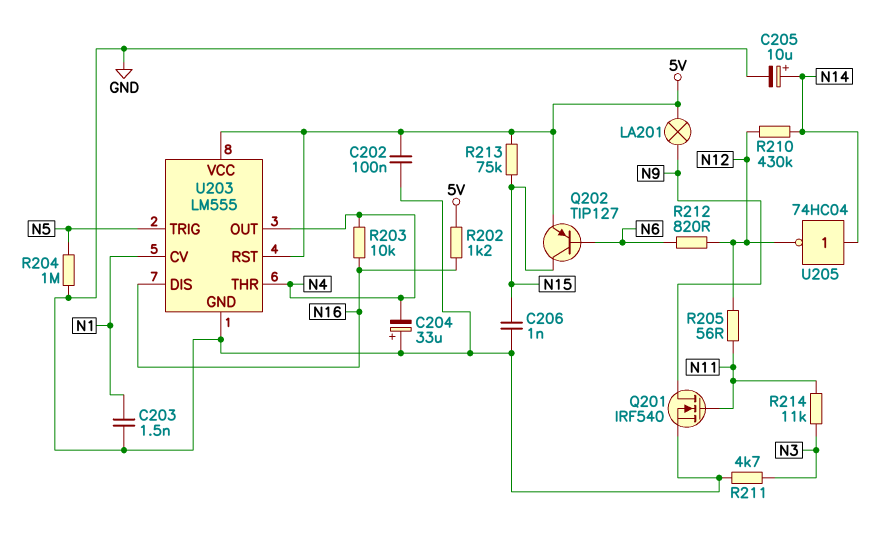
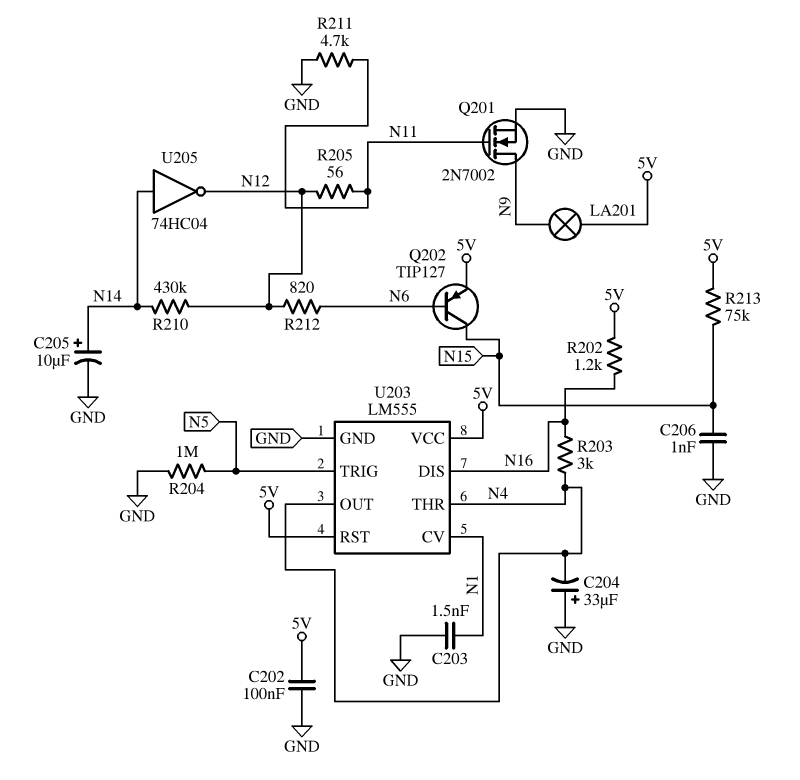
Q201: NMOS IRF540 (G N11, D N9, S GND) -> NMOS 2N7002 (G N11, D N9, S GND)
R203: 10k (N4, N16) -> 3k (N4, N16)
R211: 4.7k (GND, N3) -> 4.7k (GND, N11)
R214: 11k (N3, N11) -> none

